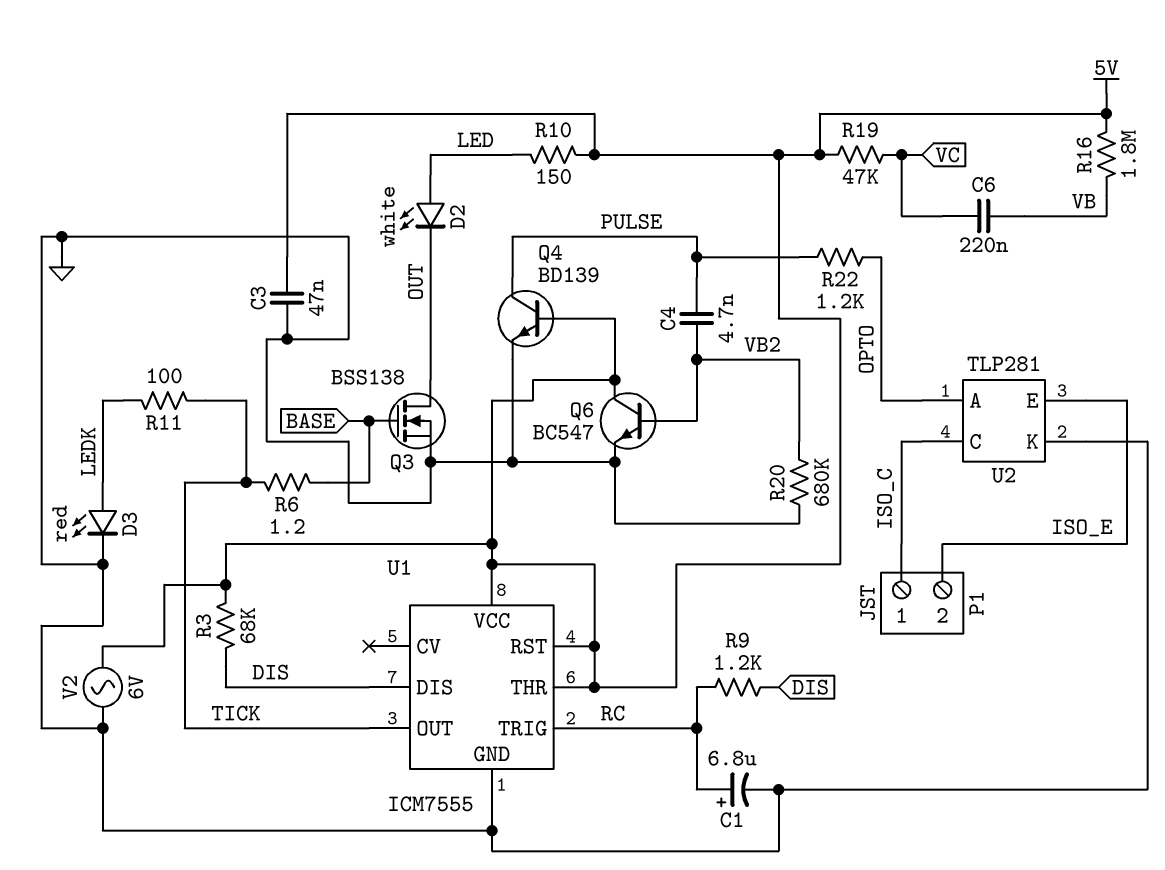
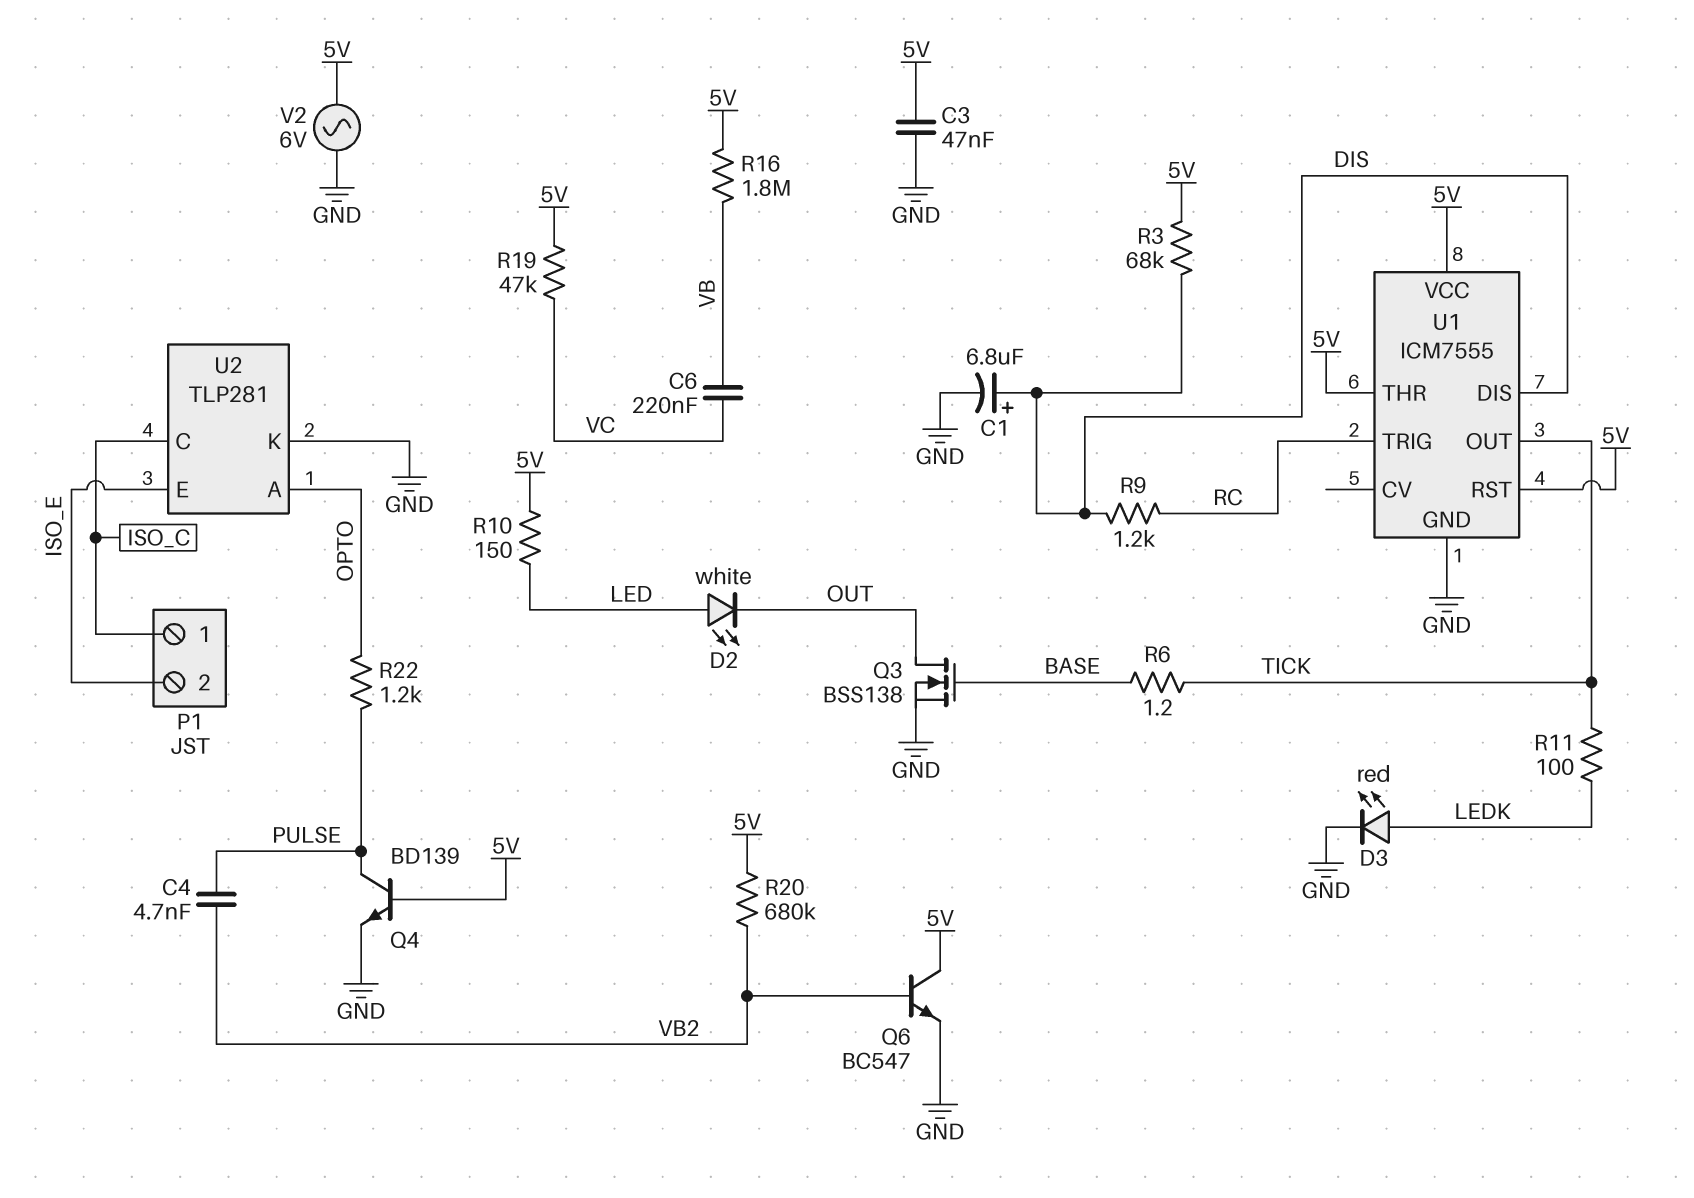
C1: 6.8uF (plus RC, minus GND) -> 6.8uF (plus DIS, minus GND)
R20: 680k (GND, VB2) -> 680k (5V, VB2)

